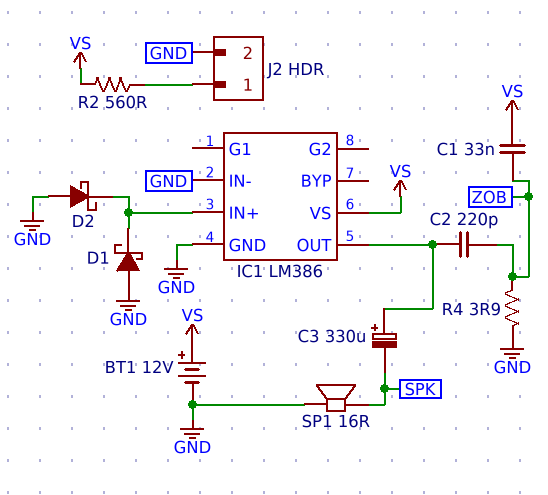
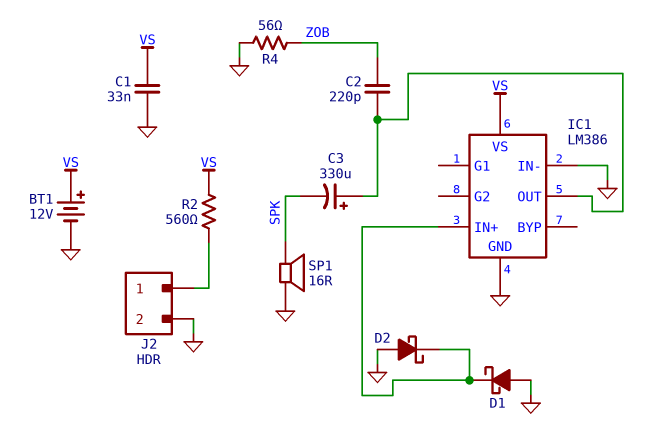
C1: 33nF (VS, ZOB) -> 33nF (GND, VS)
R4: 3.9 (GND, ZOB) -> 56 (GND, ZOB)

